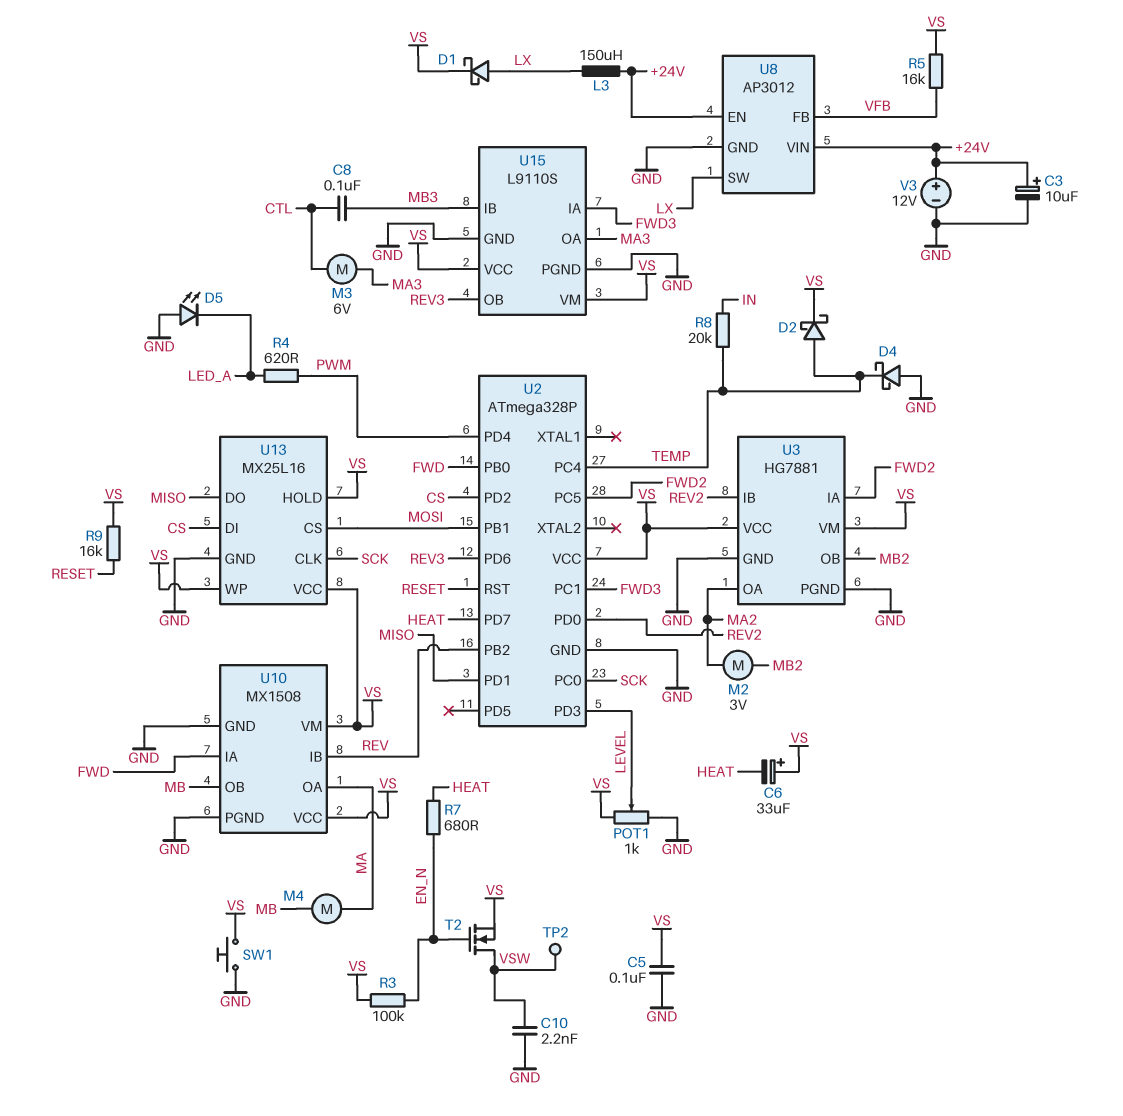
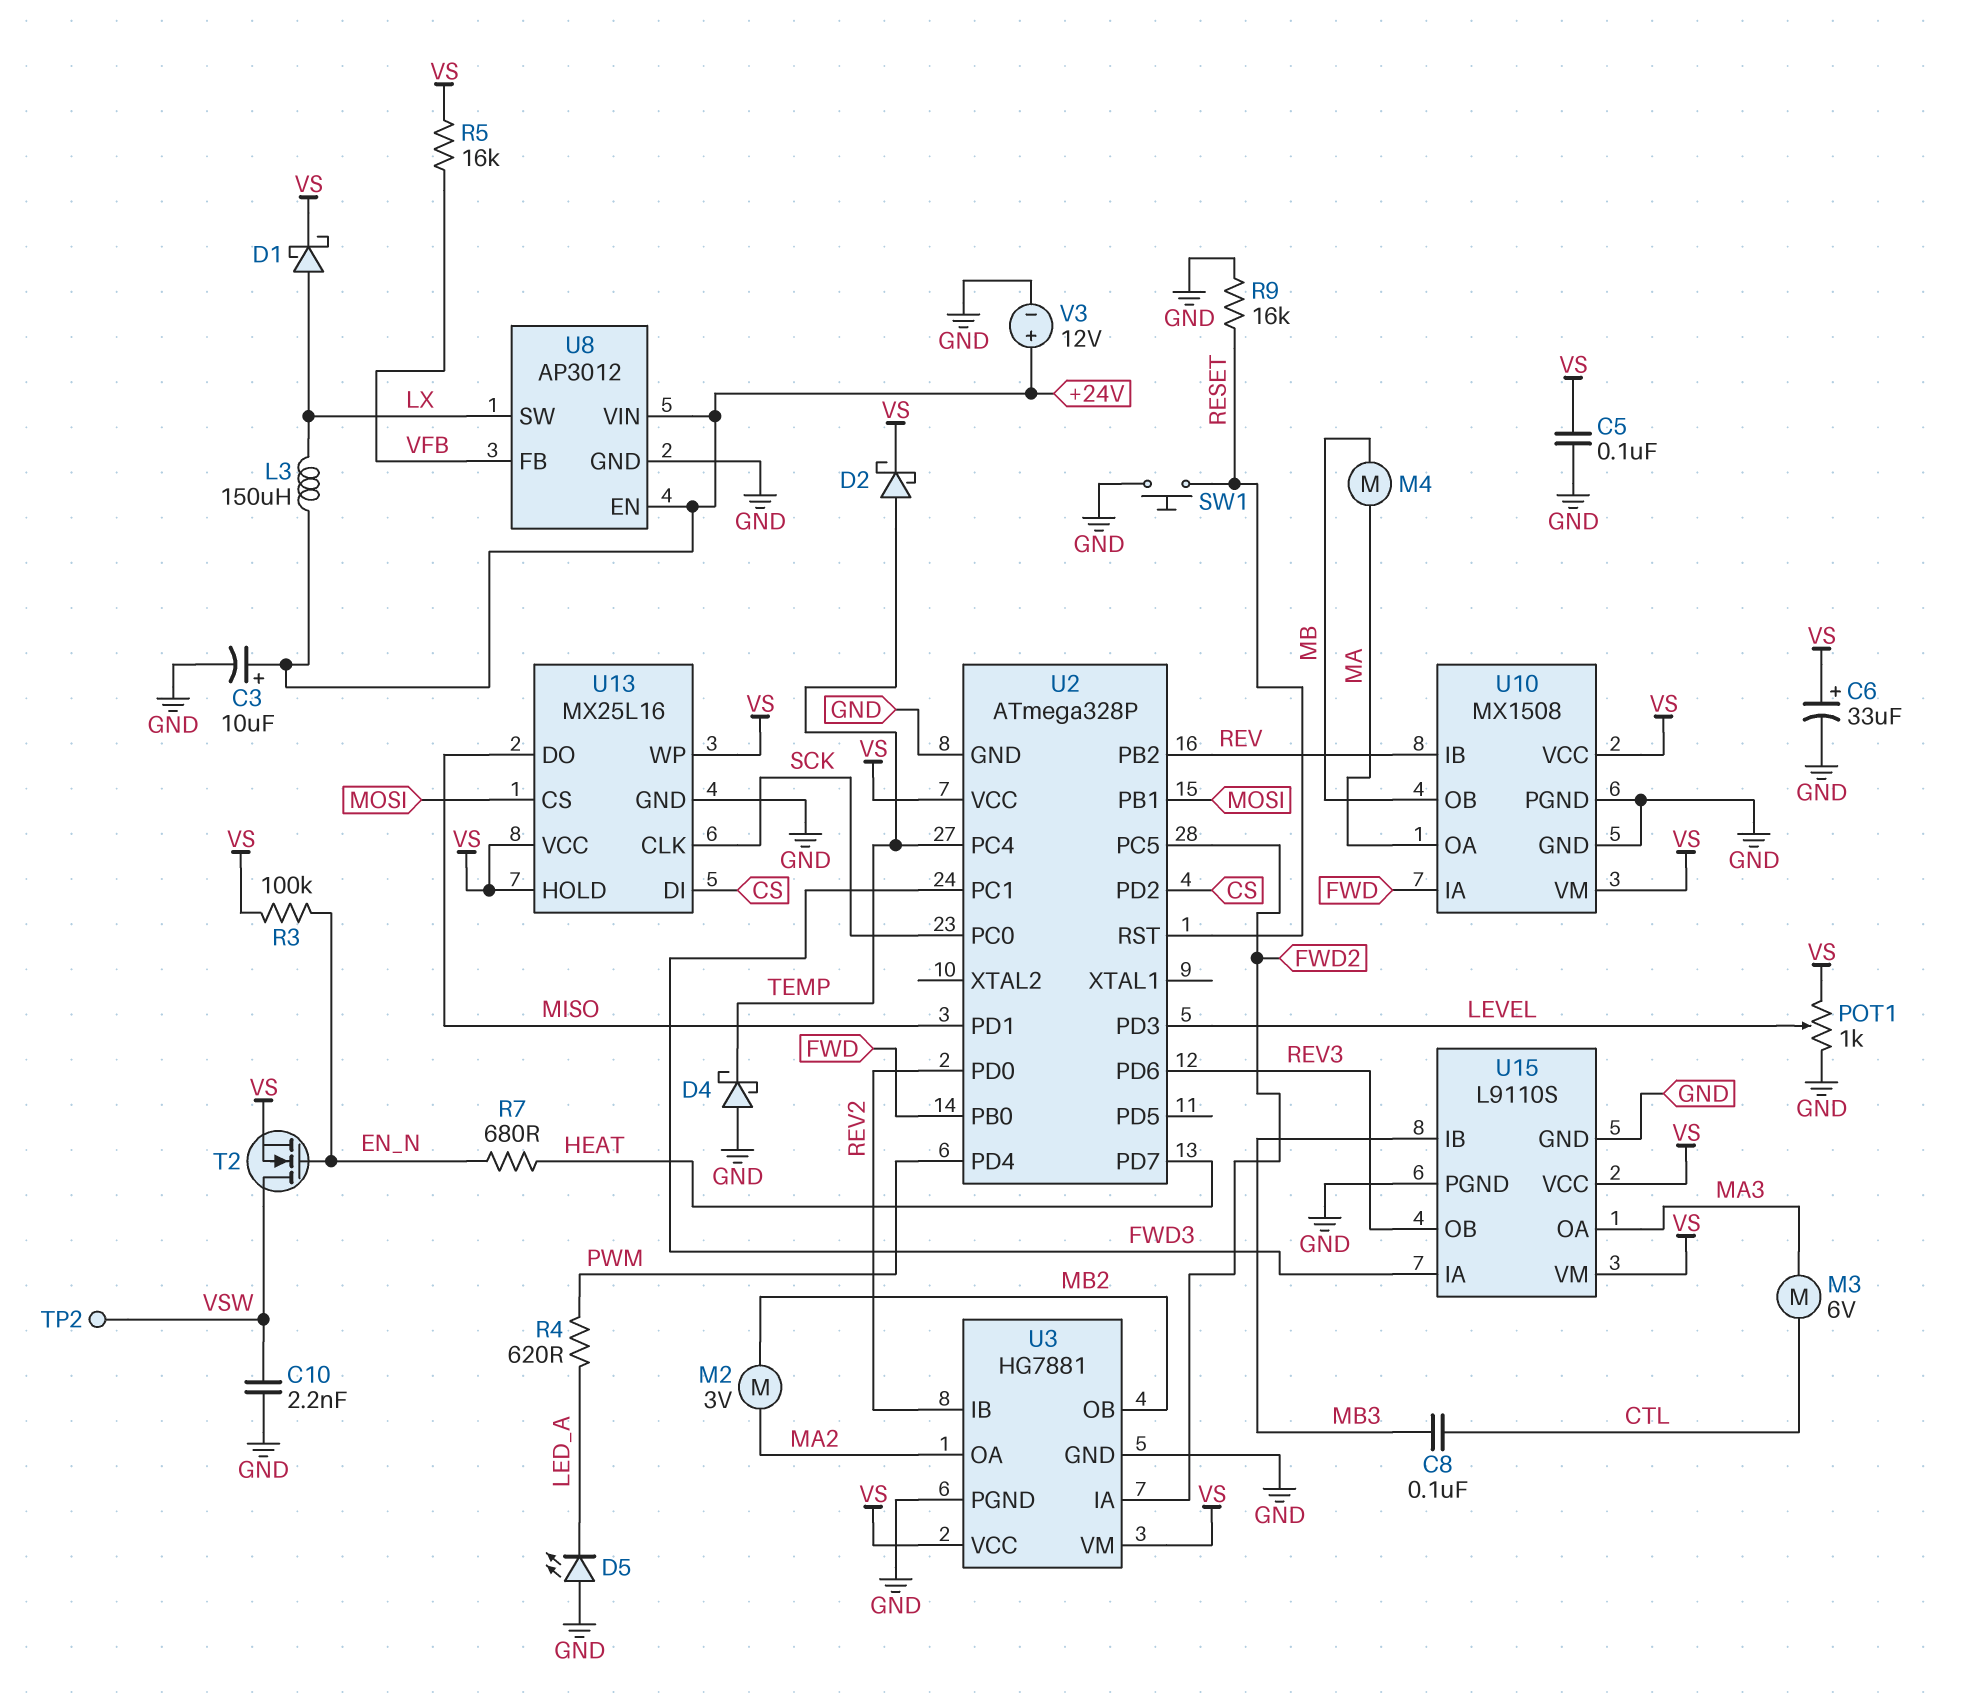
C6: 33uF (plus VS, minus HEAT) -> 33uF (plus VS, minus GND)
R8: 20k (IN, TEMP) -> none
R9: 16k (RESET, VS) -> 16k (GND, RESET)
SW1: button (GND, VS) -> button (GND, RESET)

